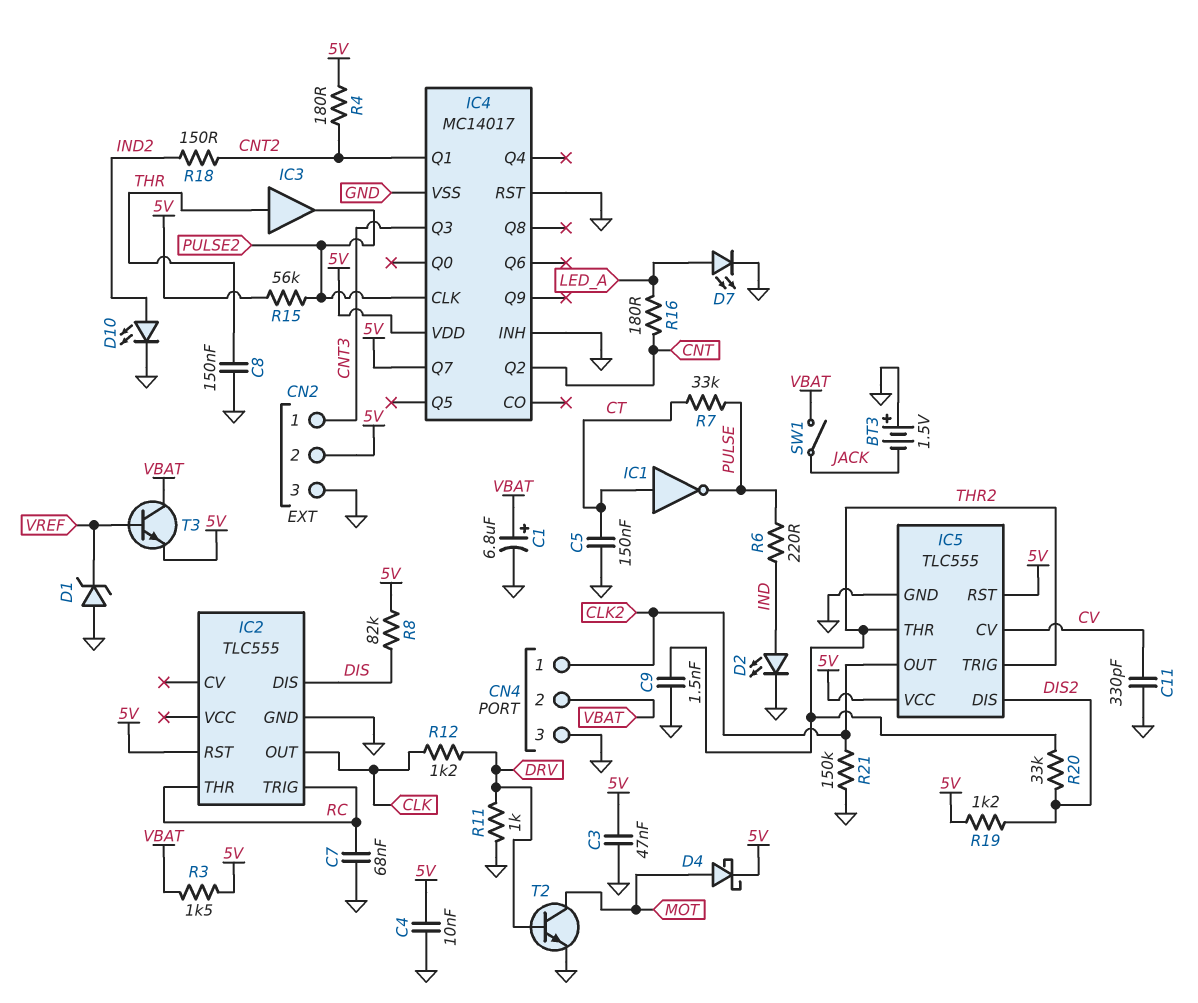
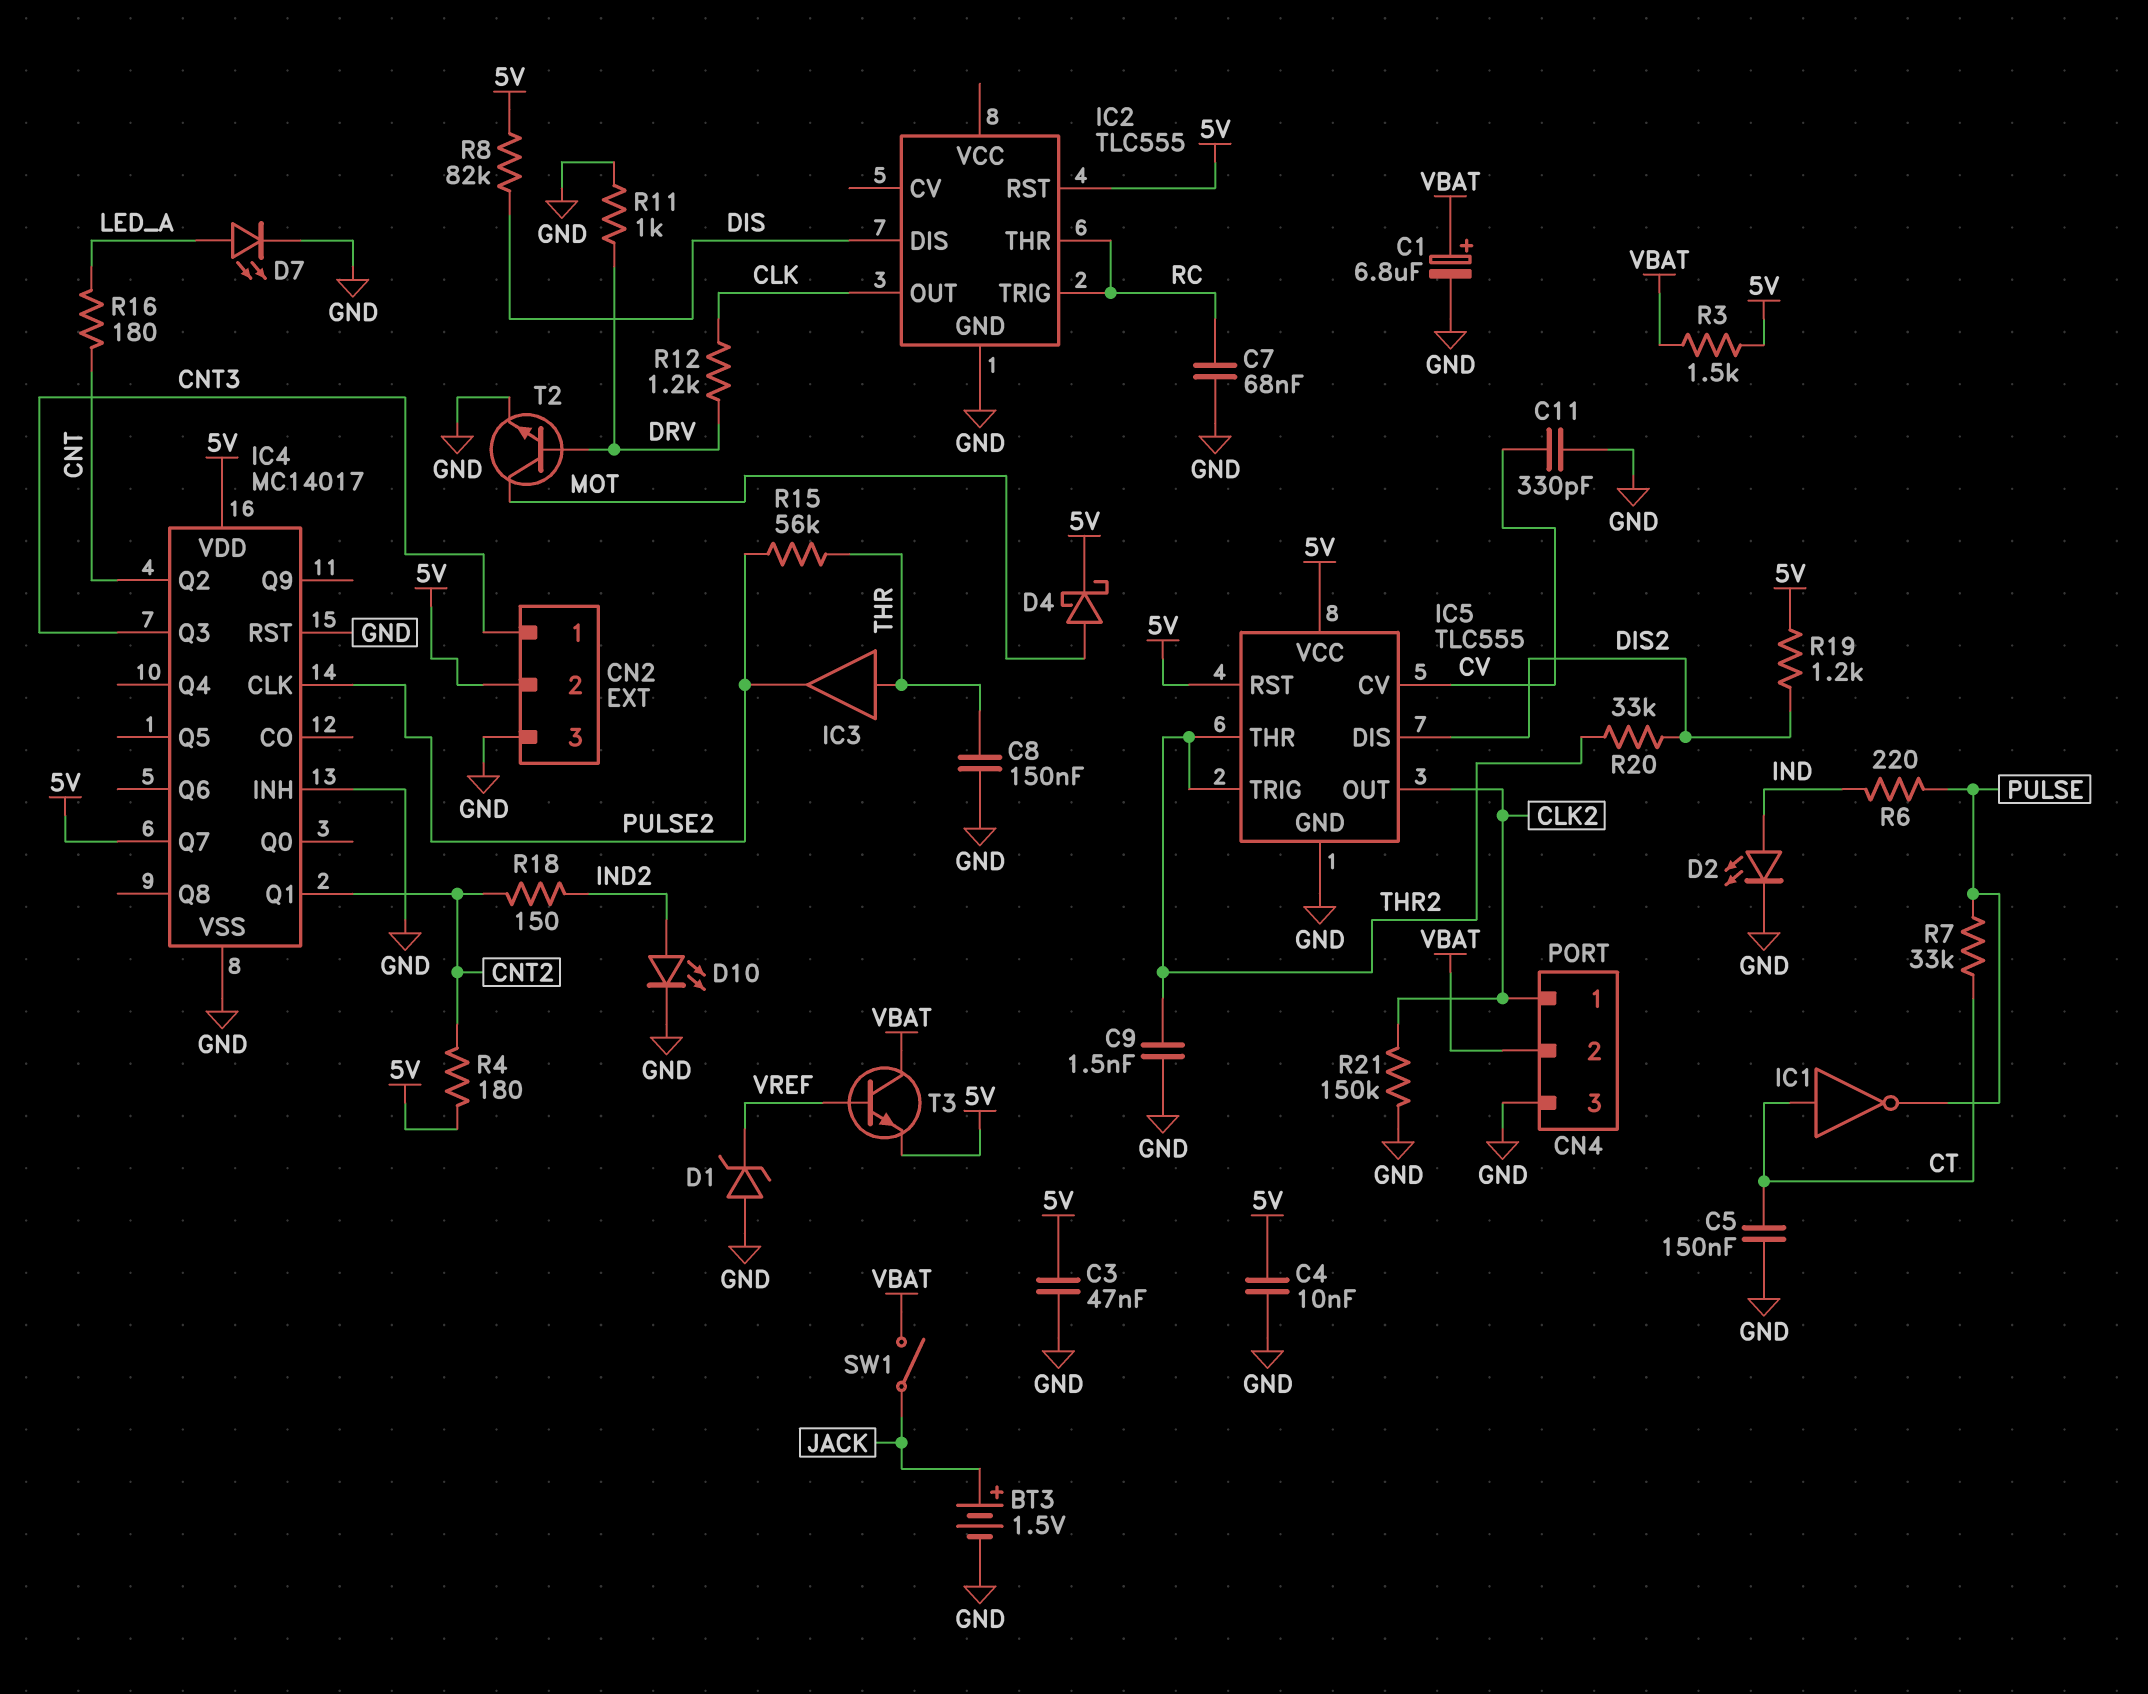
BT3: 1.5V (plus GND, minus JACK) -> 1.5V (plus JACK, minus GND)
R15: 56k (5V, PULSE2) -> 56k (PULSE2, THR)

